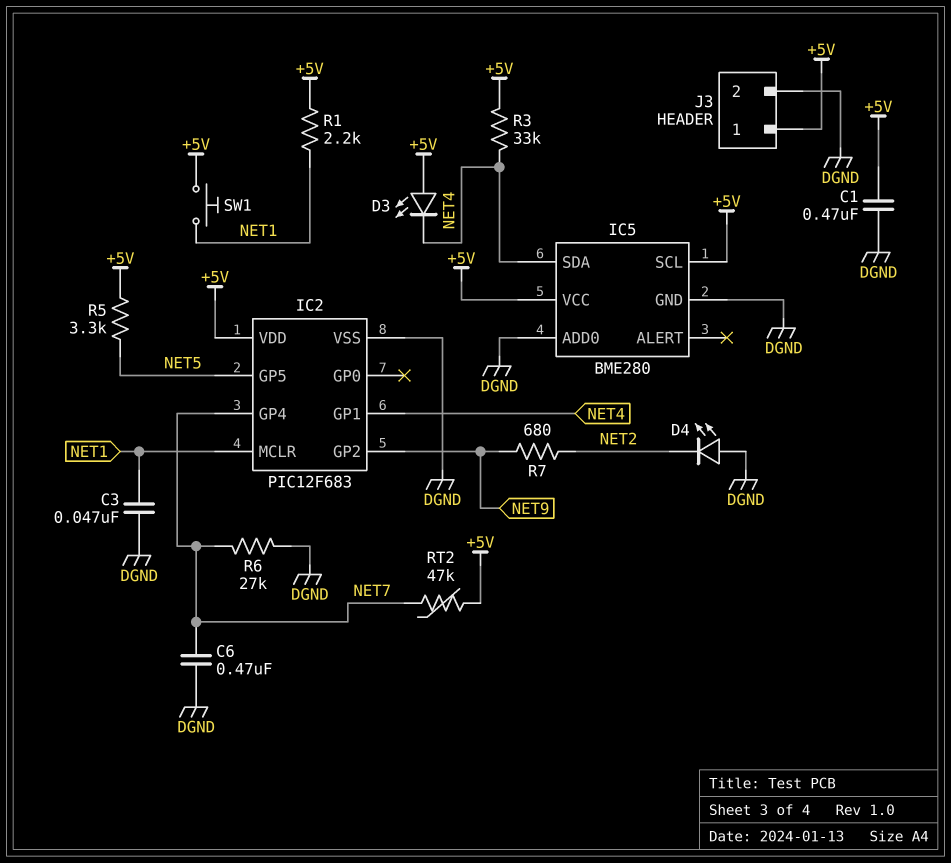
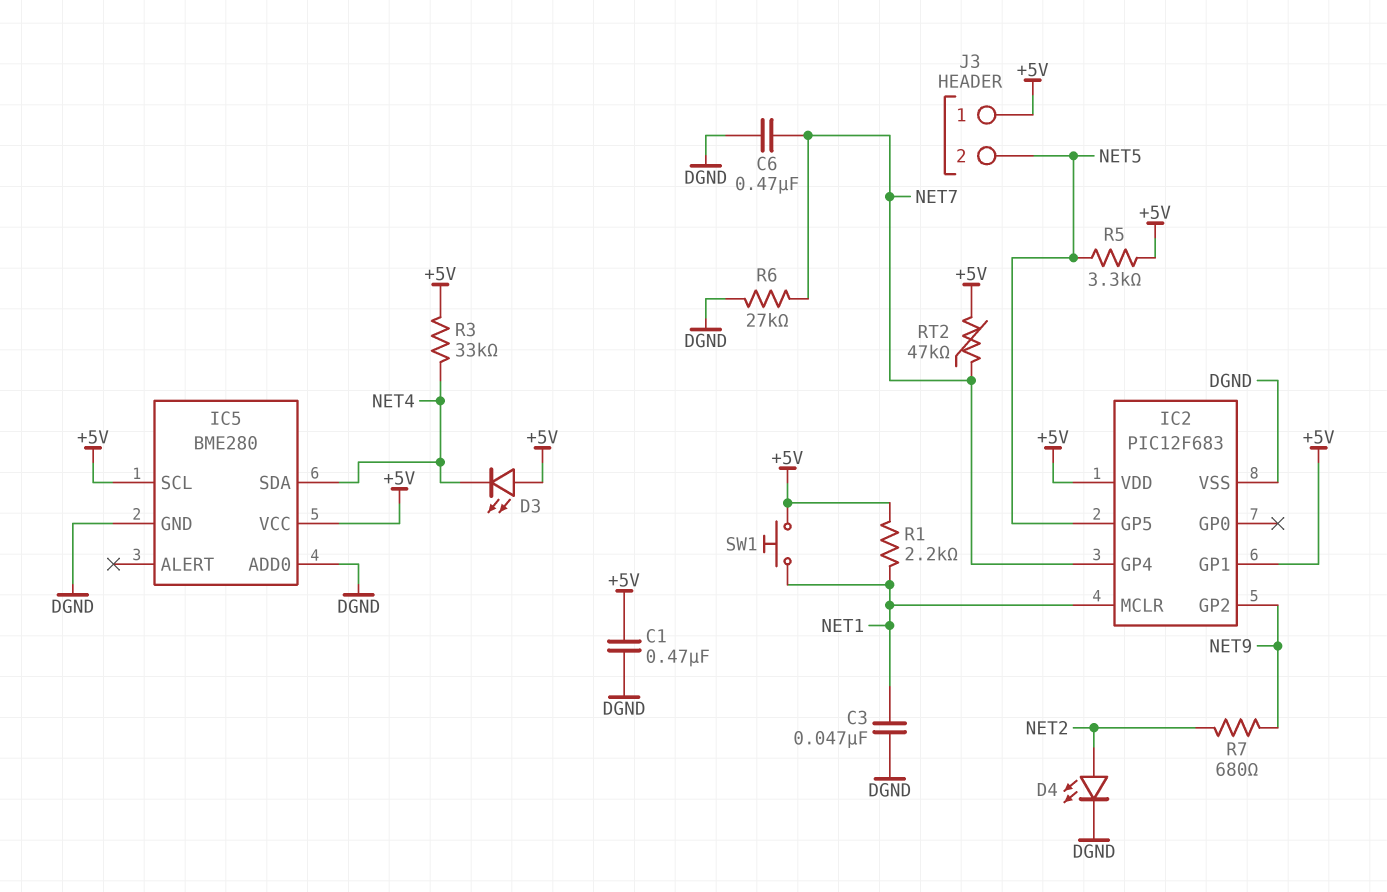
D4: LED (A DGND, K NET2) -> LED (A NET2, K DGND)
IC2 pin GP1: NET4 -> +5V
J3 pin 2: DGND -> NET5

